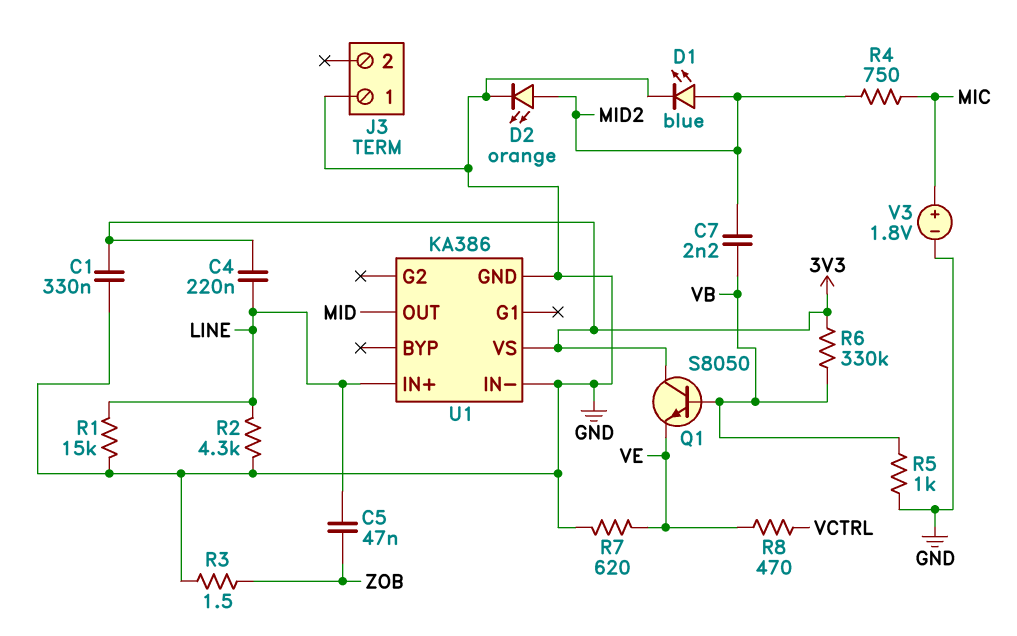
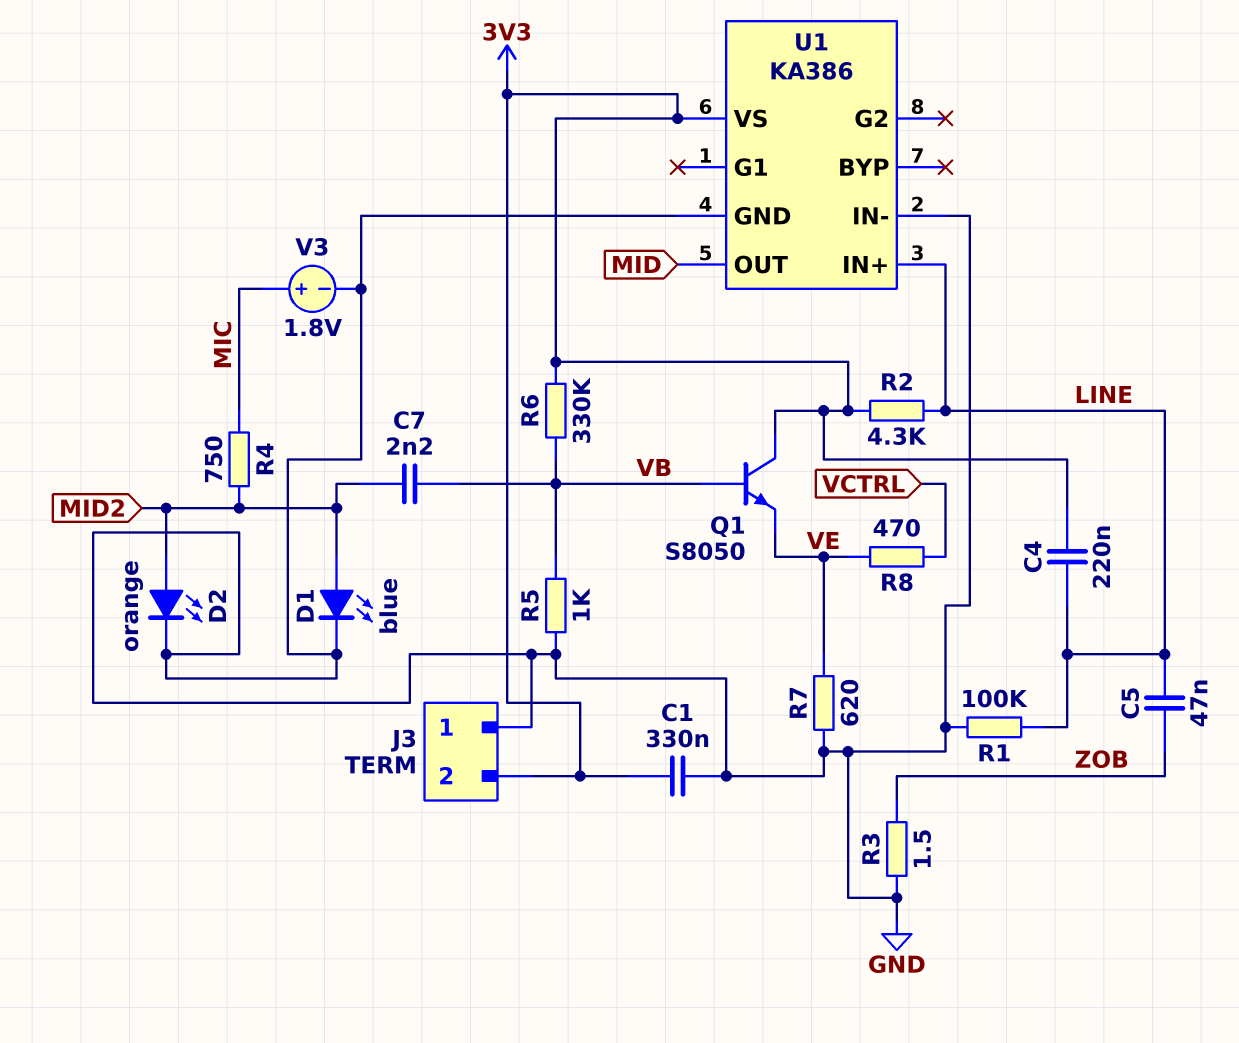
J3 pin 2: none -> 3V3
R1: 15k (GND, LINE) -> 100k (GND, LINE)
R2: 4.3k (GND, LINE) -> 4.3k (3V3, LINE)

